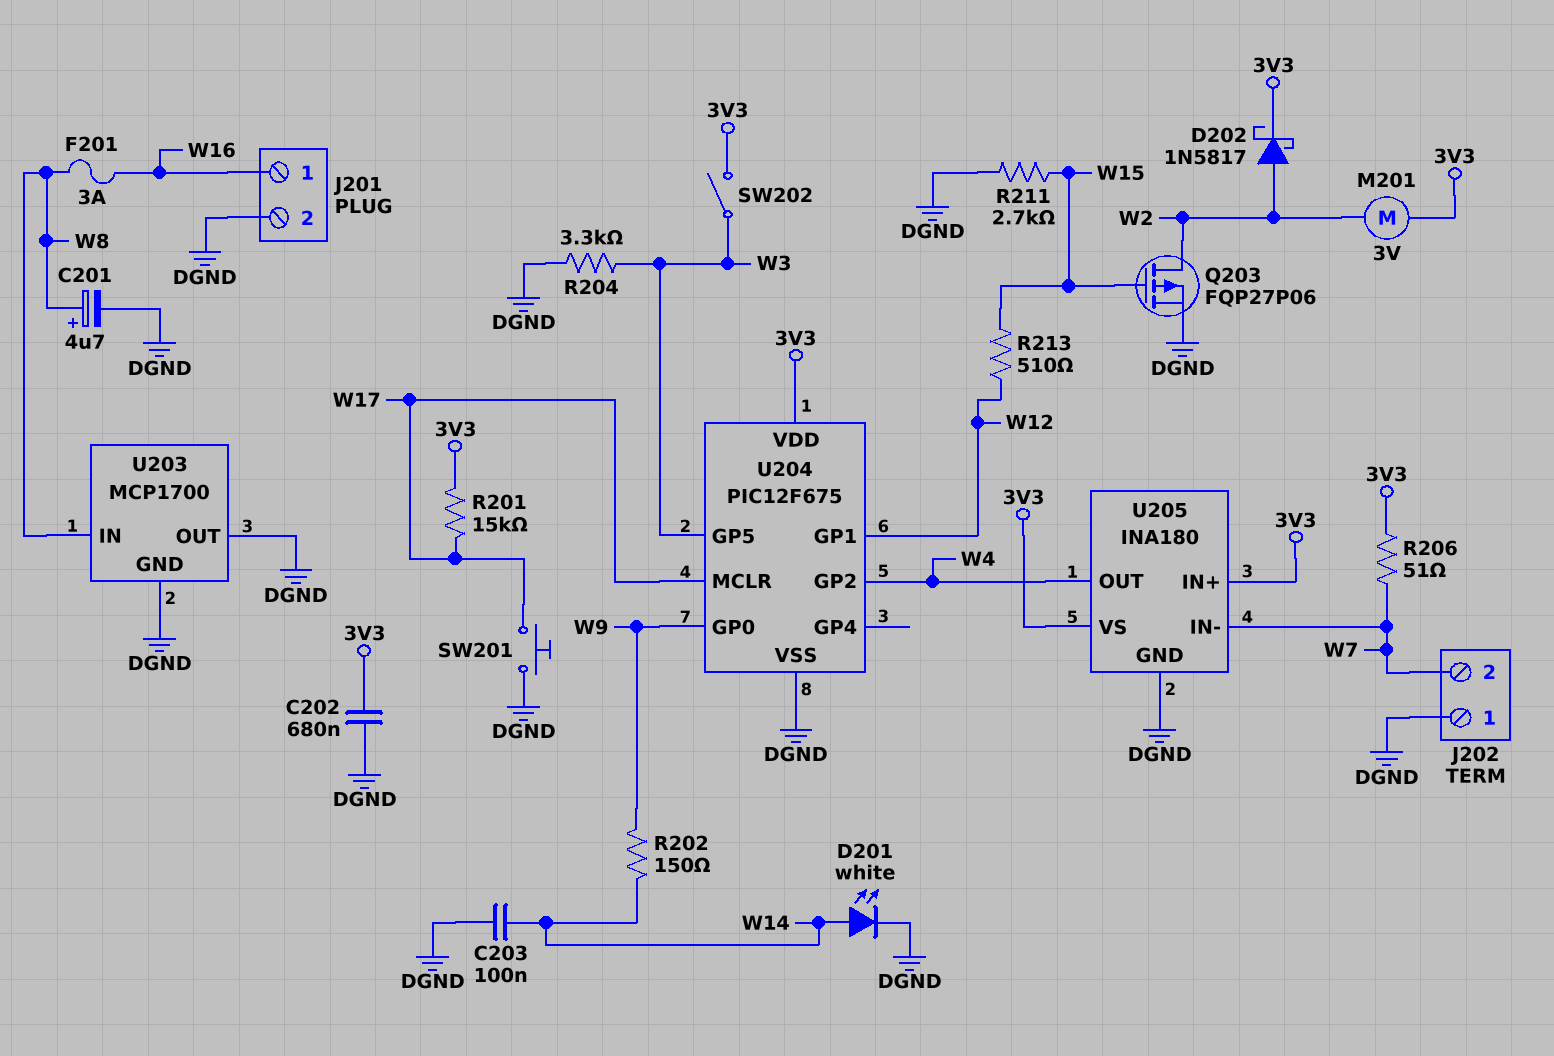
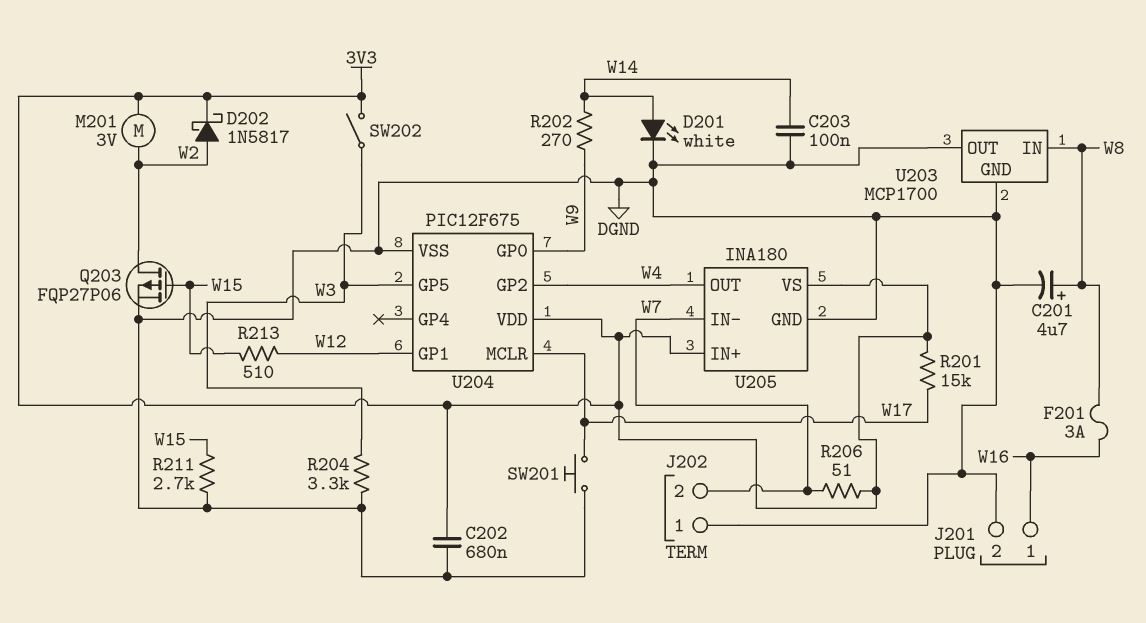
R202: 150 (W9, W14) -> 270 (W9, W14)

